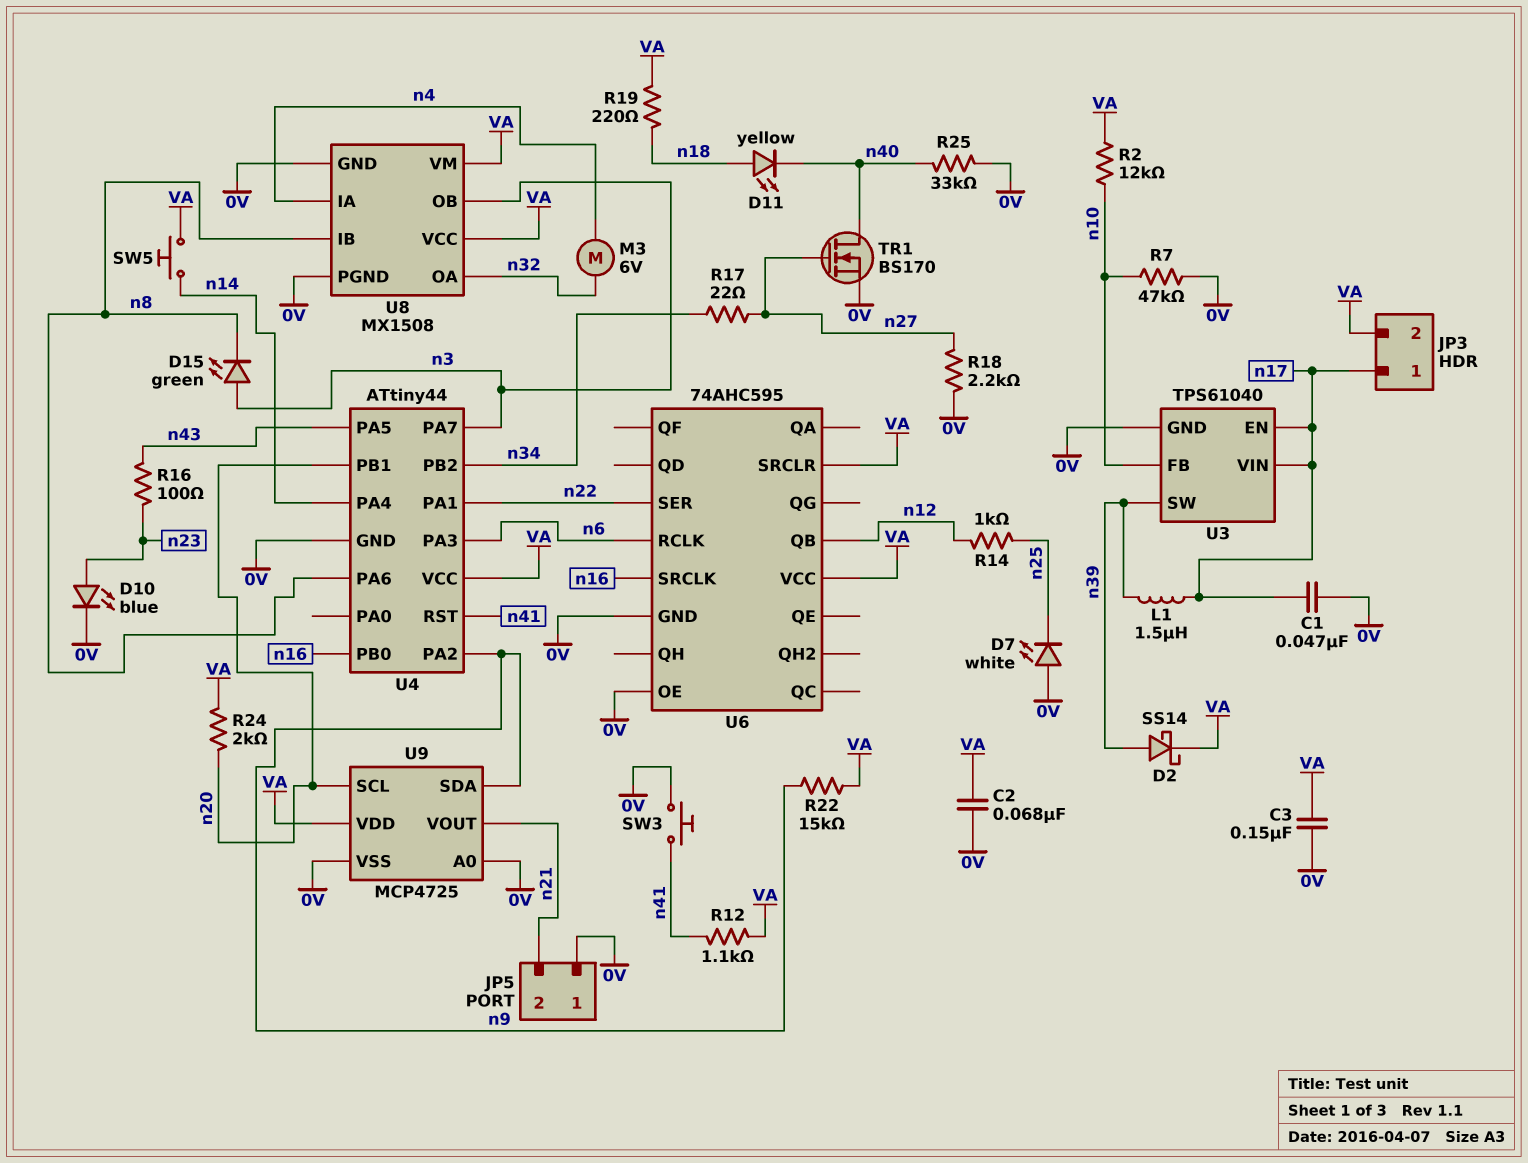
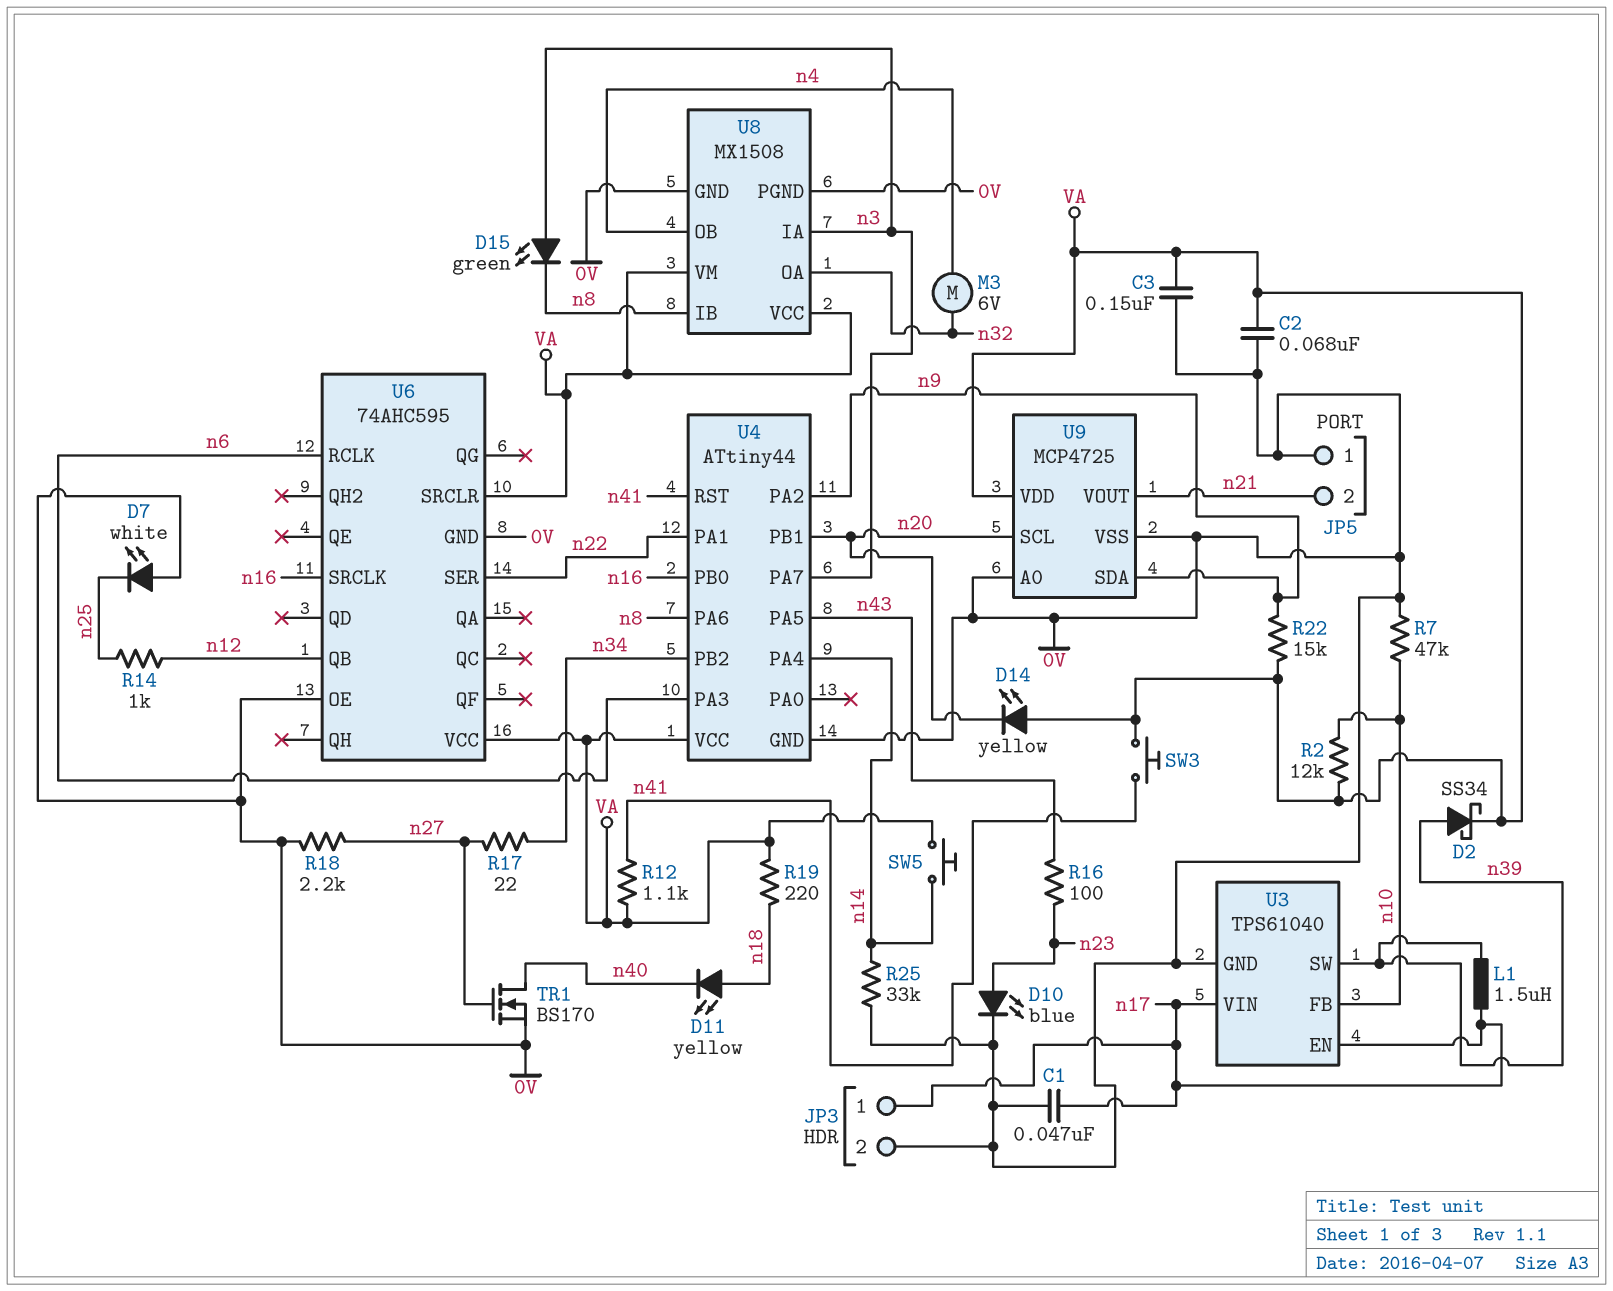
D2: schottky SS14 (A n39, K VA) -> schottky SS34 (A n39, K VA)
D14: none -> LED yellow (A VA, K n20)
JP3 pin 2: VA -> 0V
R24: 2k (VA, n20) -> none
R25: 33k (0V, n40) -> 33k (0V, n14)
SW3: button (0V, n41) -> button (VA, n41)
U8 pin IA: n4 -> n3
U8 pin OB: n3 -> n4

